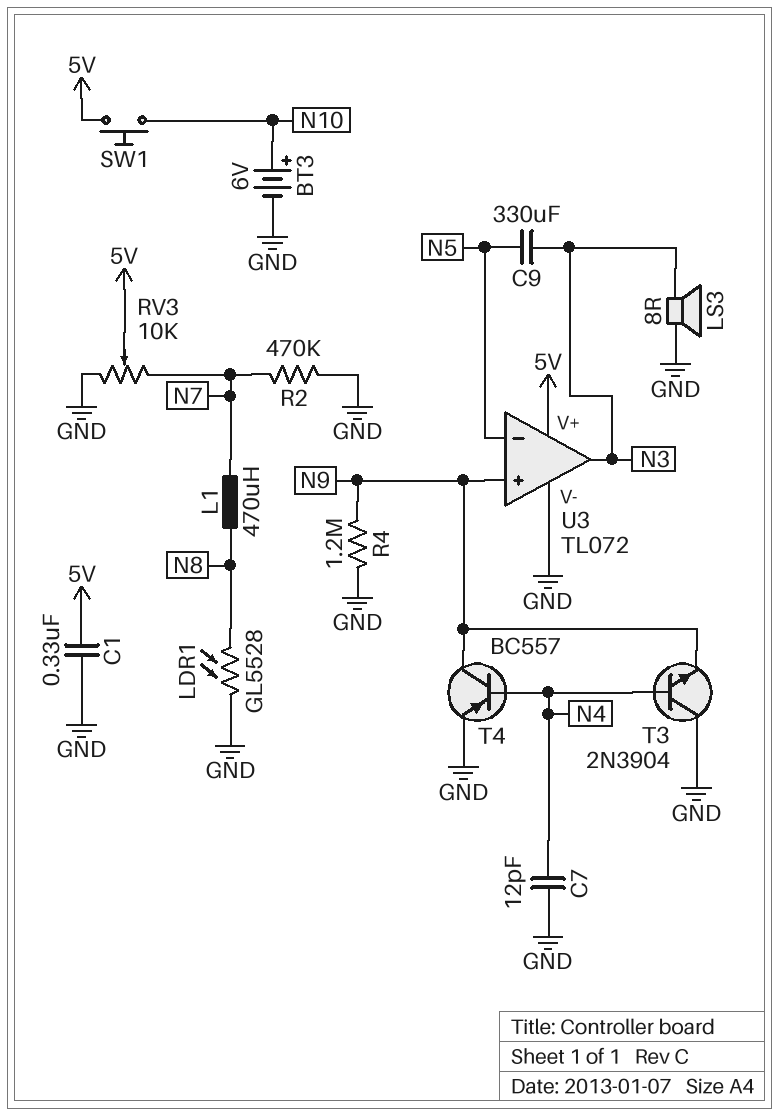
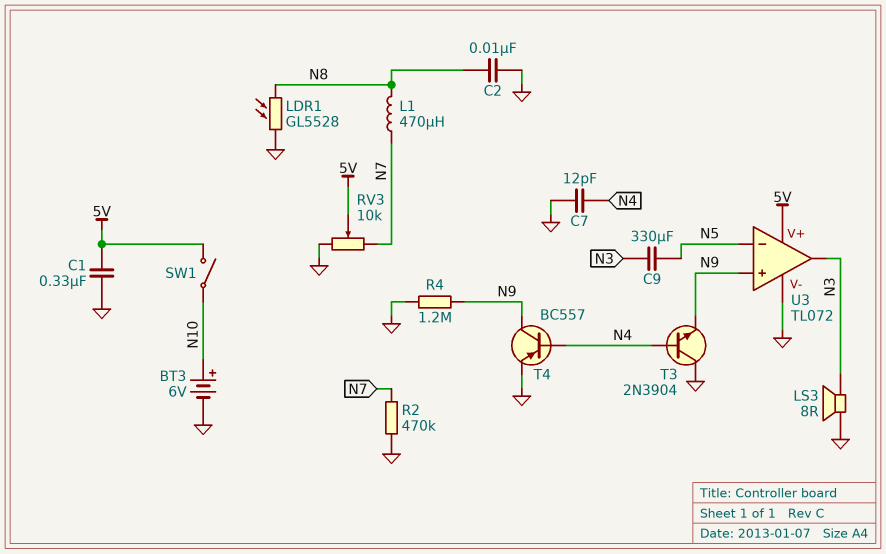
C2: none -> 10nF (GND, N8)
SW1: button (5V, N10) -> switch (5V, N10)

